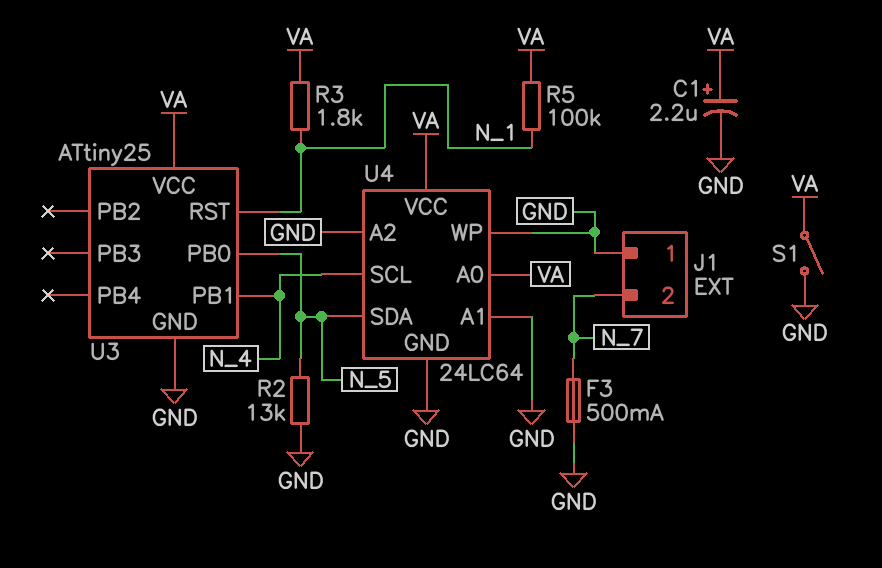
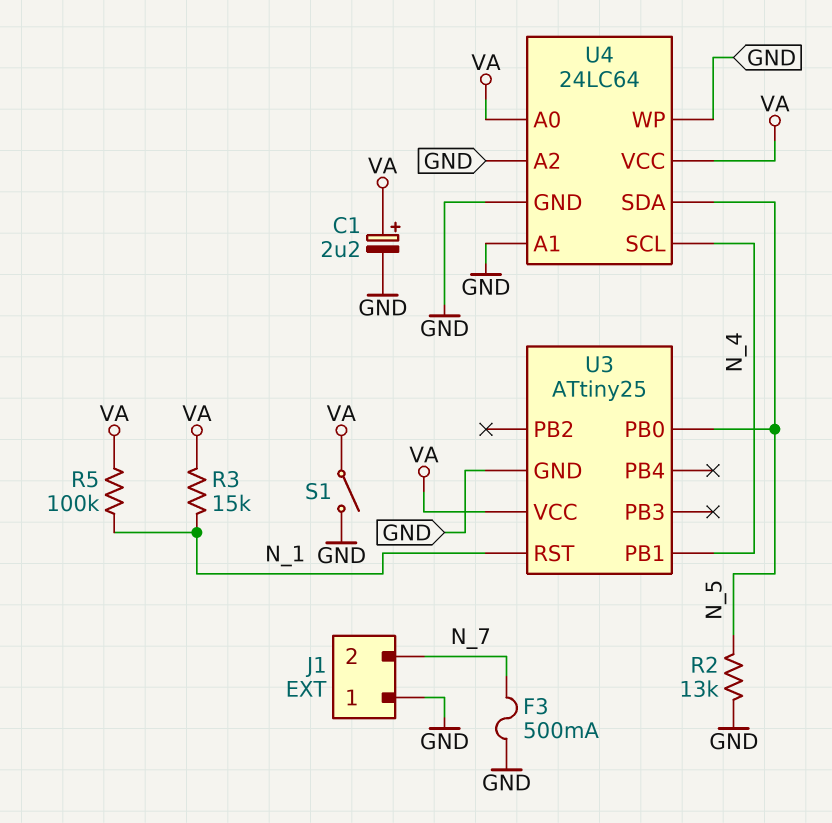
R3: 1.8k (N_1, VA) -> 15k (N_1, VA)

